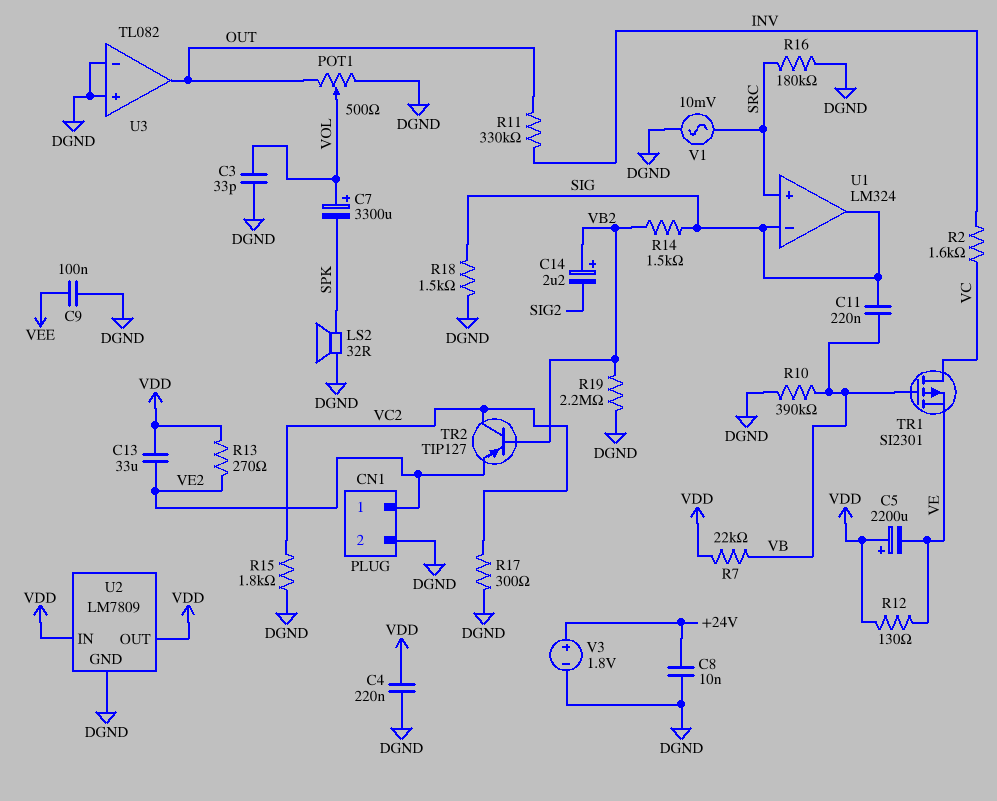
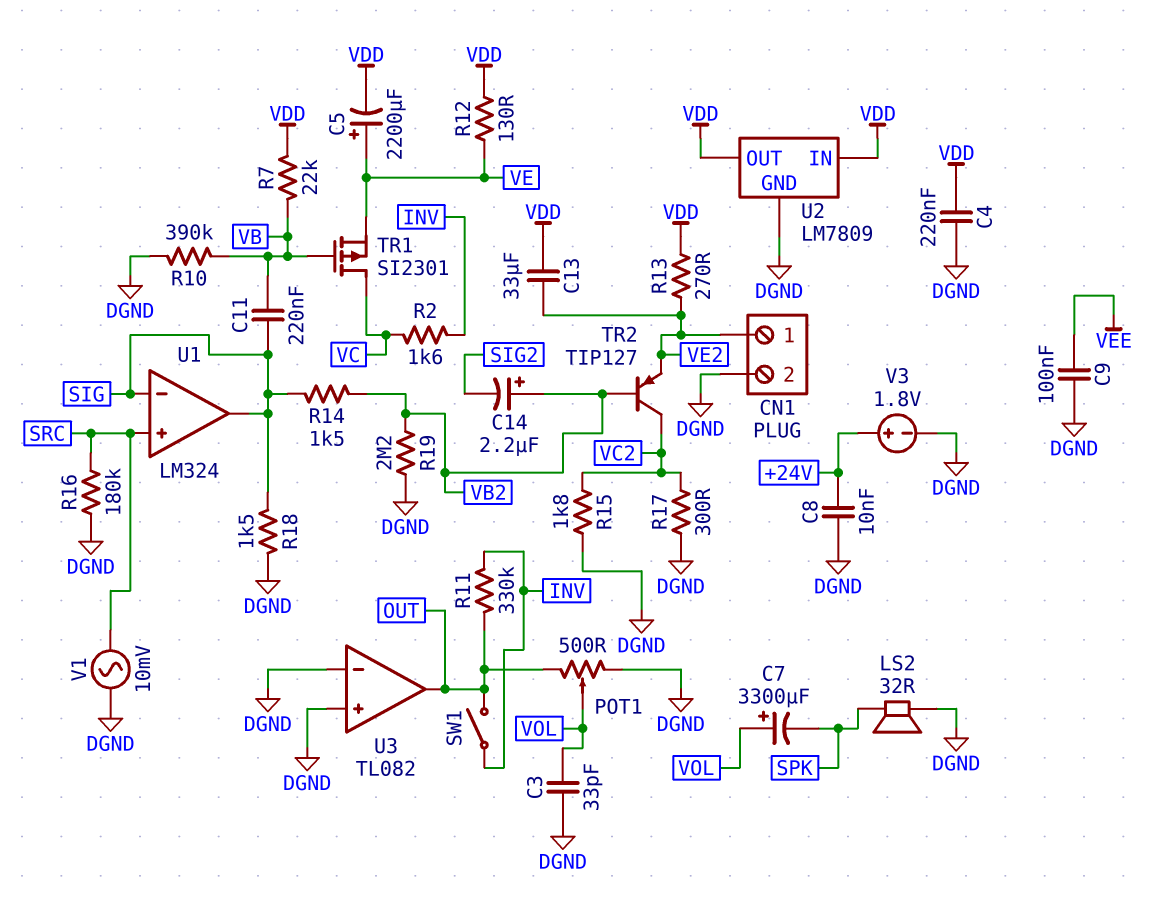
C5: 2200uF (plus VDD, minus VE) -> 2200uF (plus VE, minus VDD)
SW1: none -> switch (INV, OUT)

